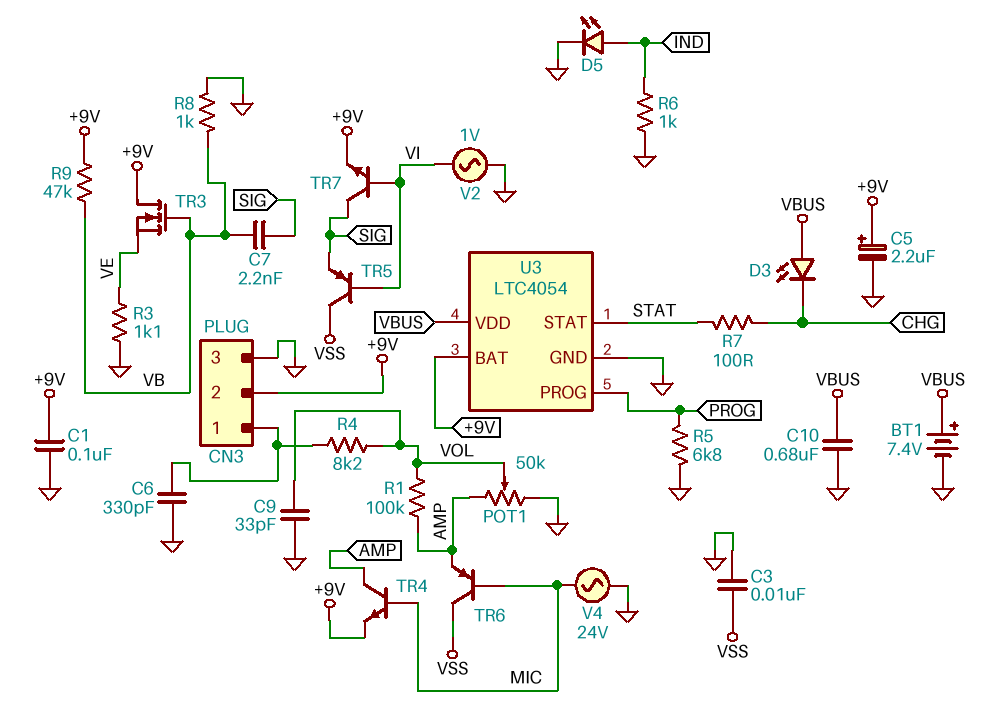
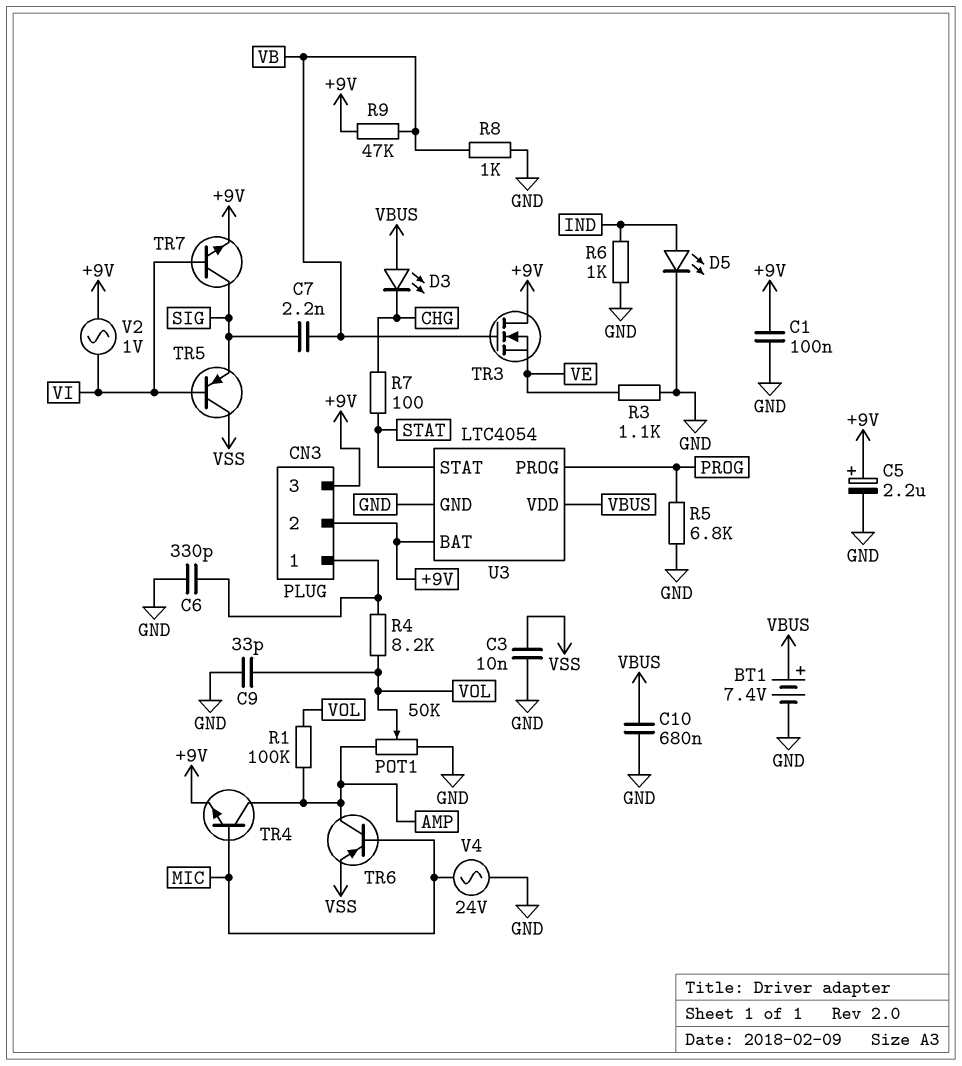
CN3 pin 3: GND -> +9V
TR6: PNP (B MIC, C VSS, E AMP) -> PNP (B MIC, C AMP, E VSS)
V2: AC 1V (GND, VI) -> AC 1V (+9V, VI)

